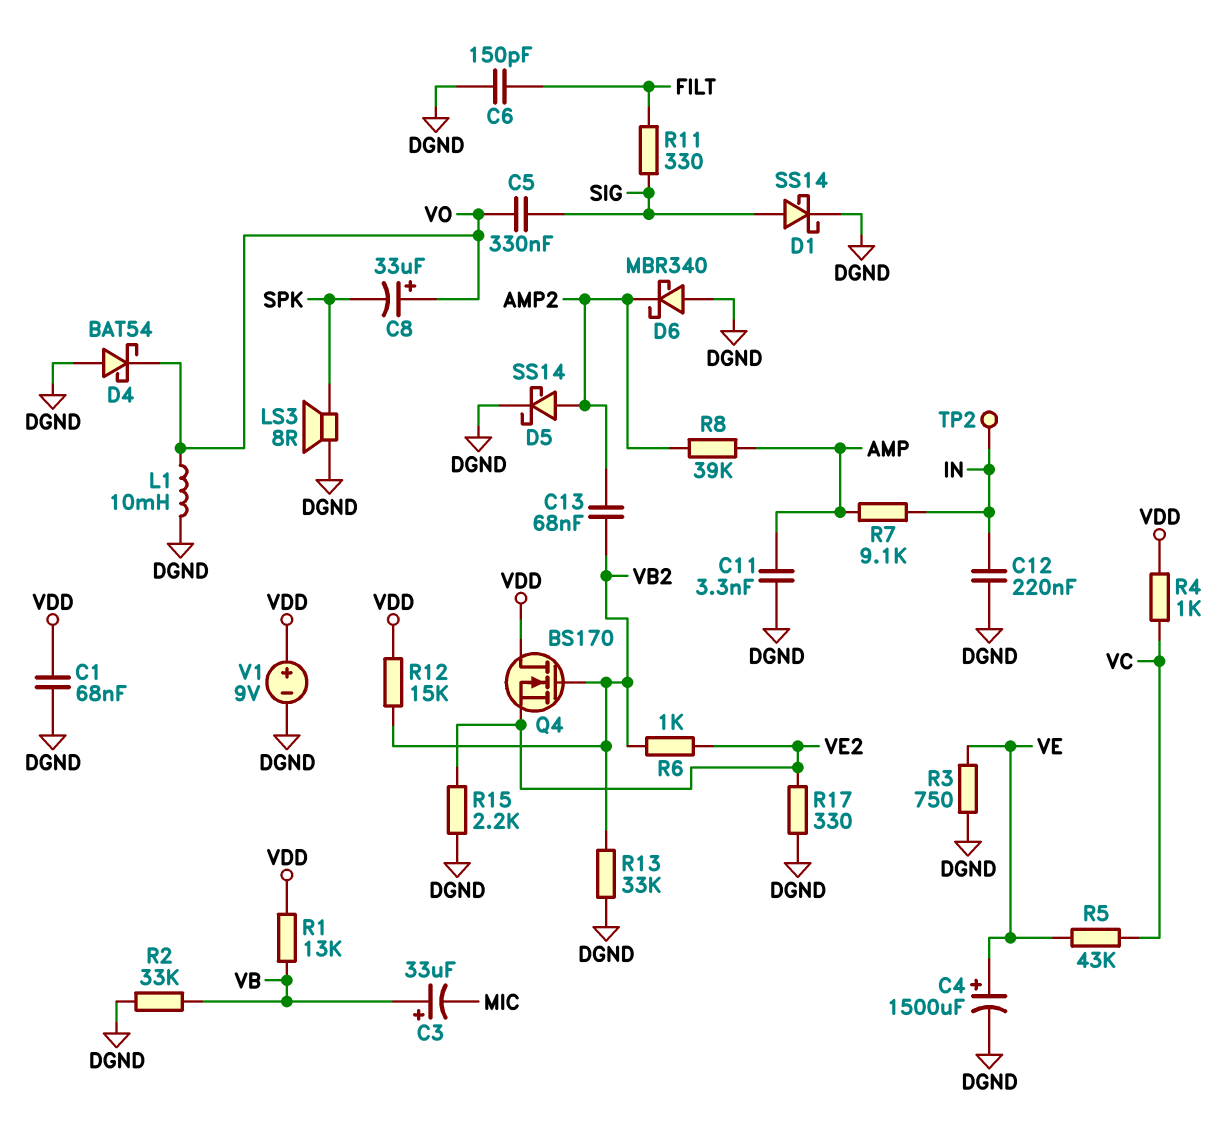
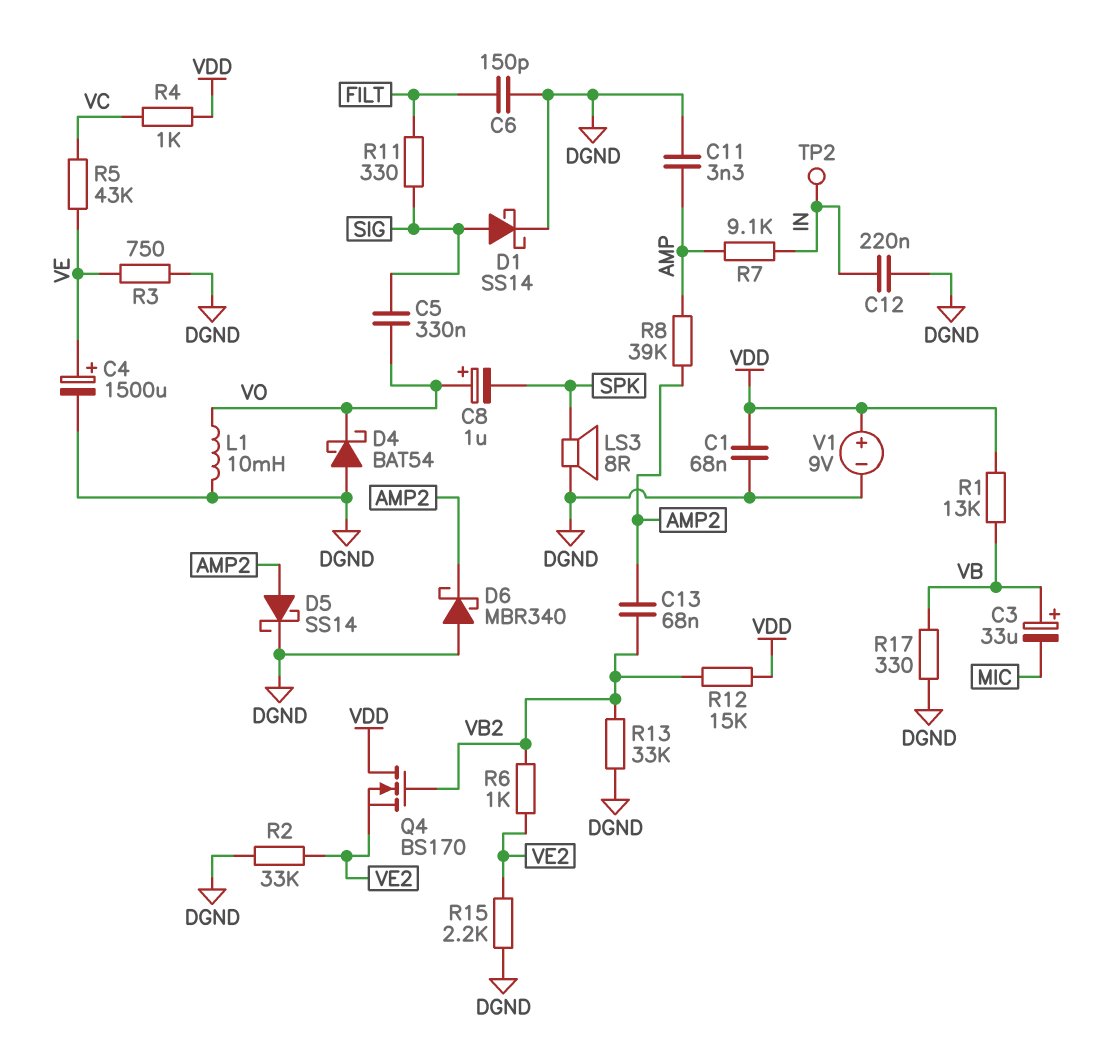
C8: 33uF (plus VO, minus SPK) -> 1uF (plus VO, minus SPK)
R2: 33k (DGND, VB) -> 33k (DGND, VE2)
R17: 330 (DGND, VE2) -> 330 (DGND, VB)

